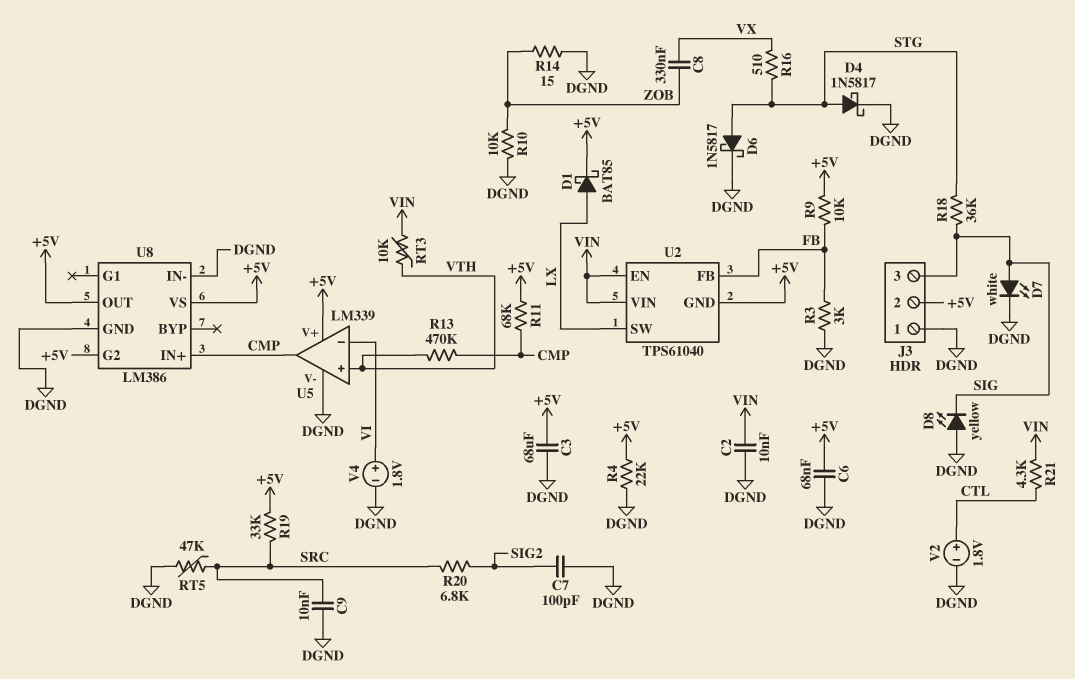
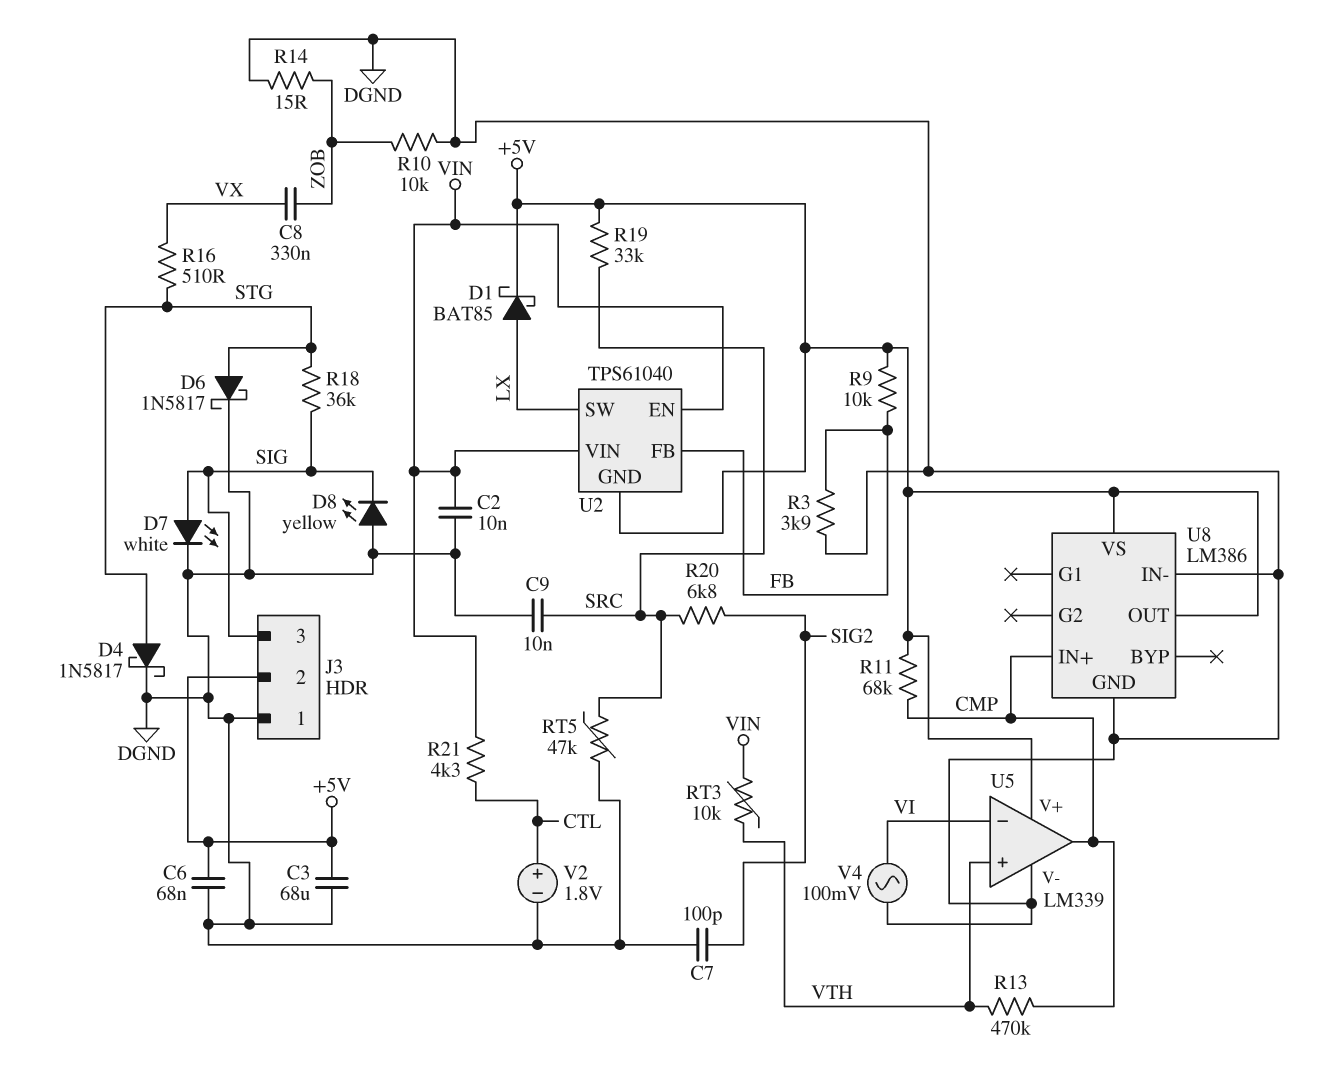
R3: 3k (DGND, FB) -> 3.9k (DGND, FB)
R4: 22k (+5V, DGND) -> none
U8 pin G2: +5V -> none
V4: 1.8V (plus VI, minus DGND) -> AC 100mV (DGND, VI)

